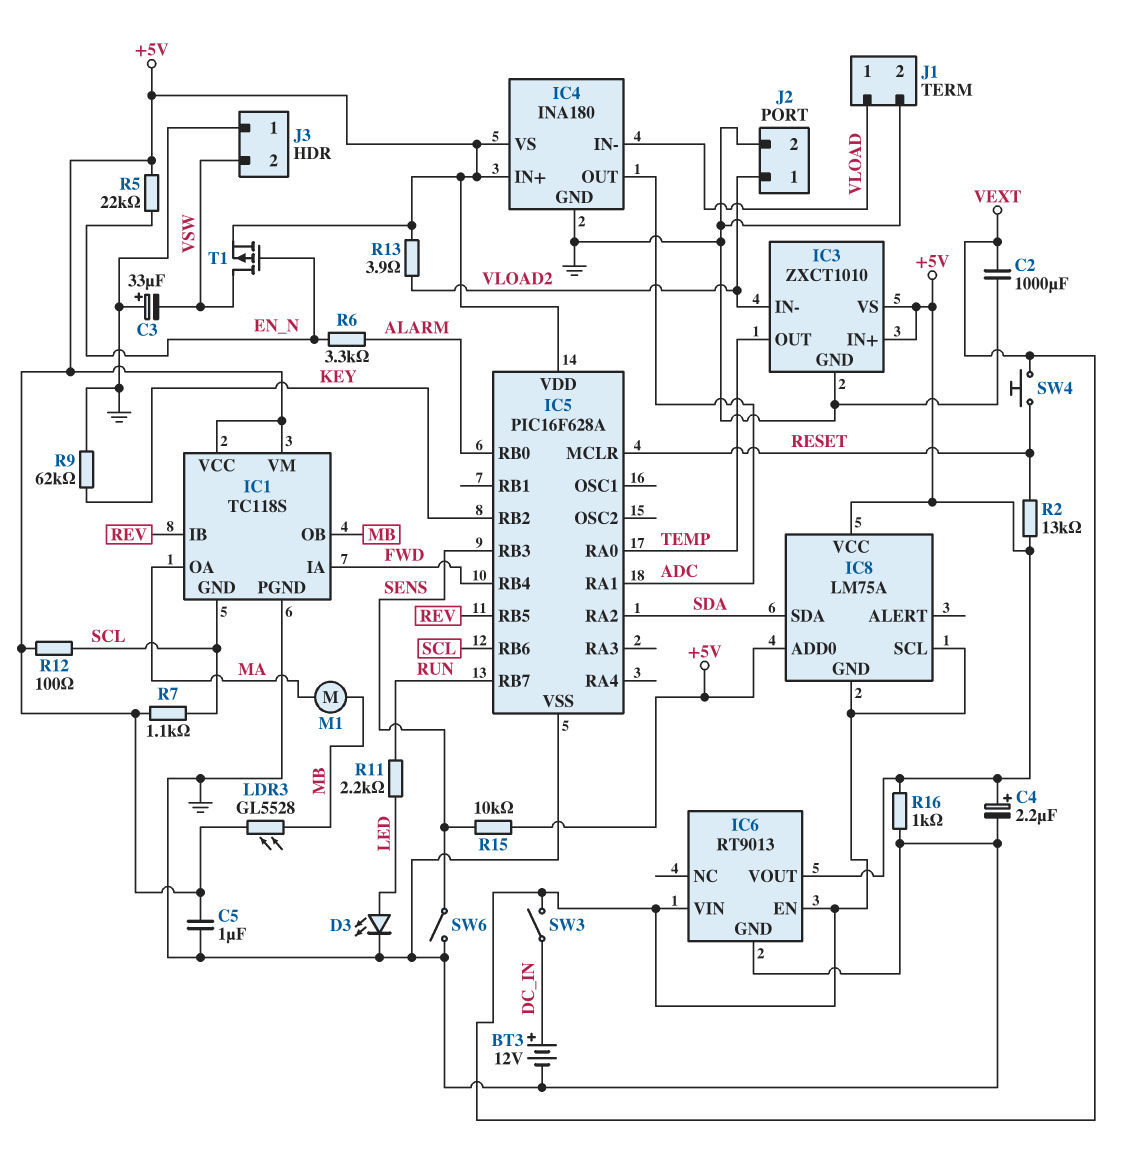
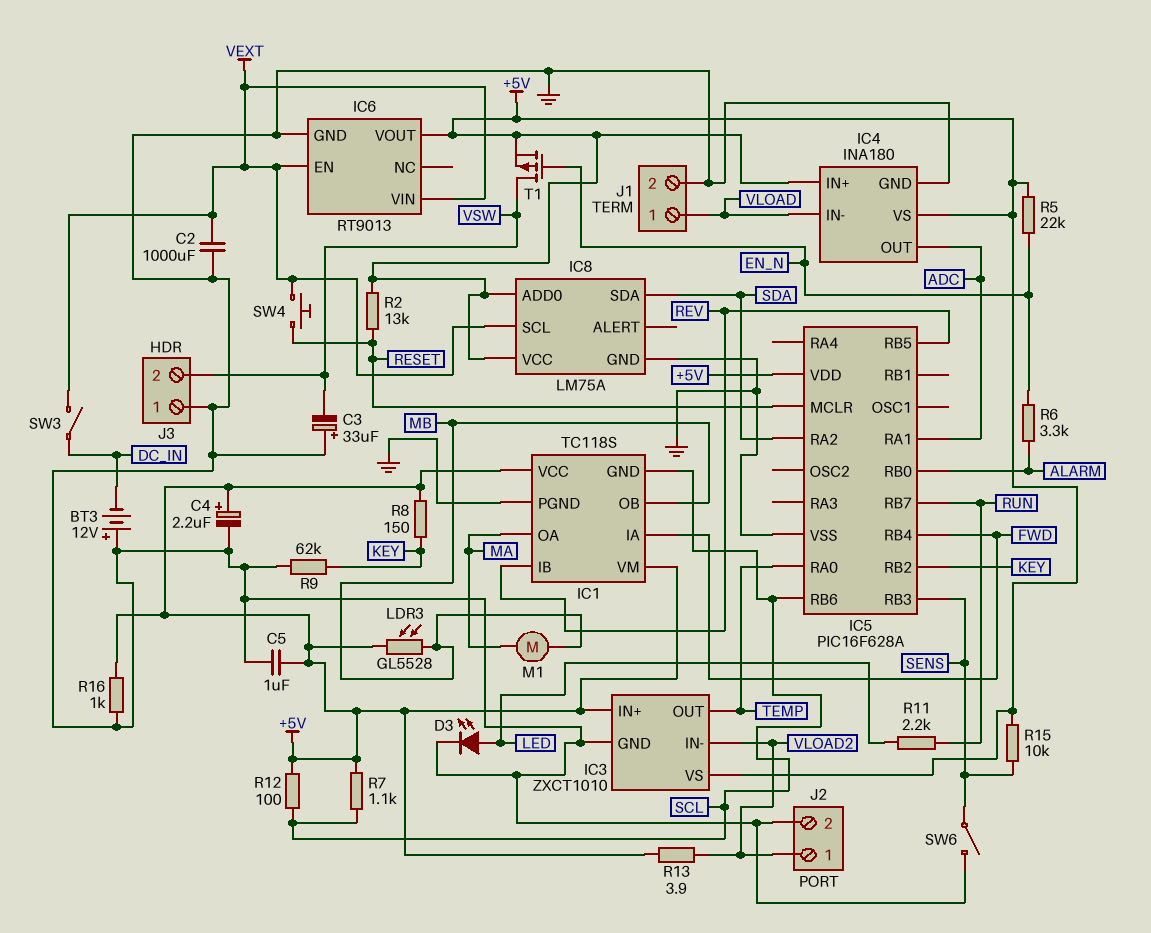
BT3: 12V (plus DC_IN, minus GND) -> 12V (plus GND, minus DC_IN)
IC8 pin GND: VEXT -> GND
R8: none -> 150 (+5V, KEY)

